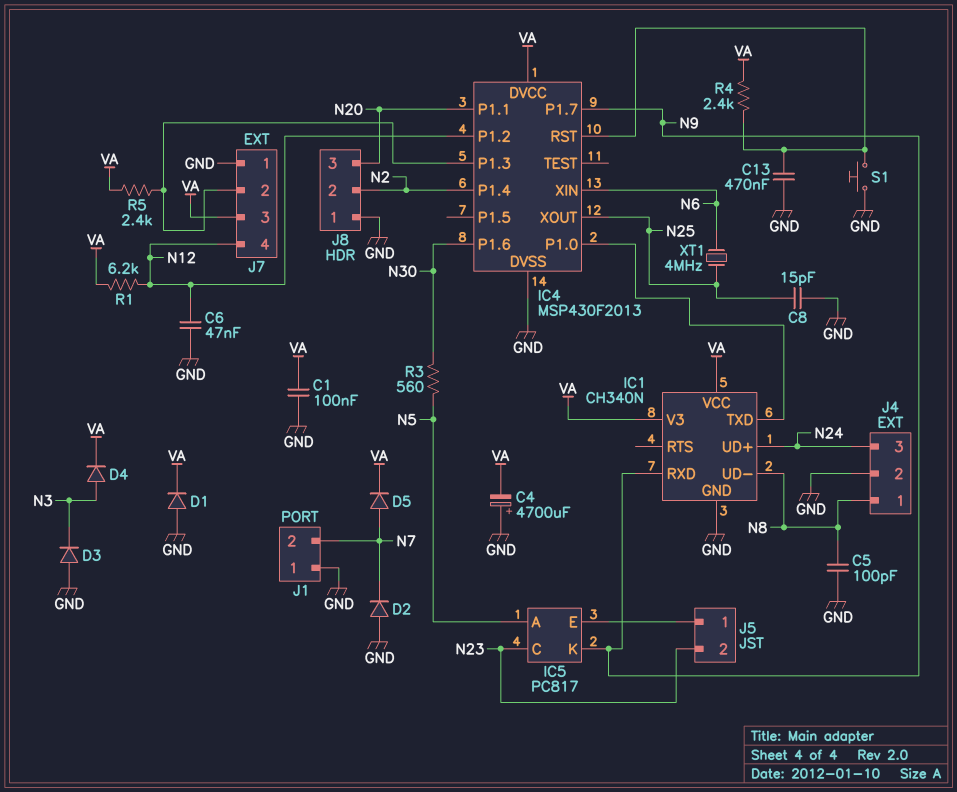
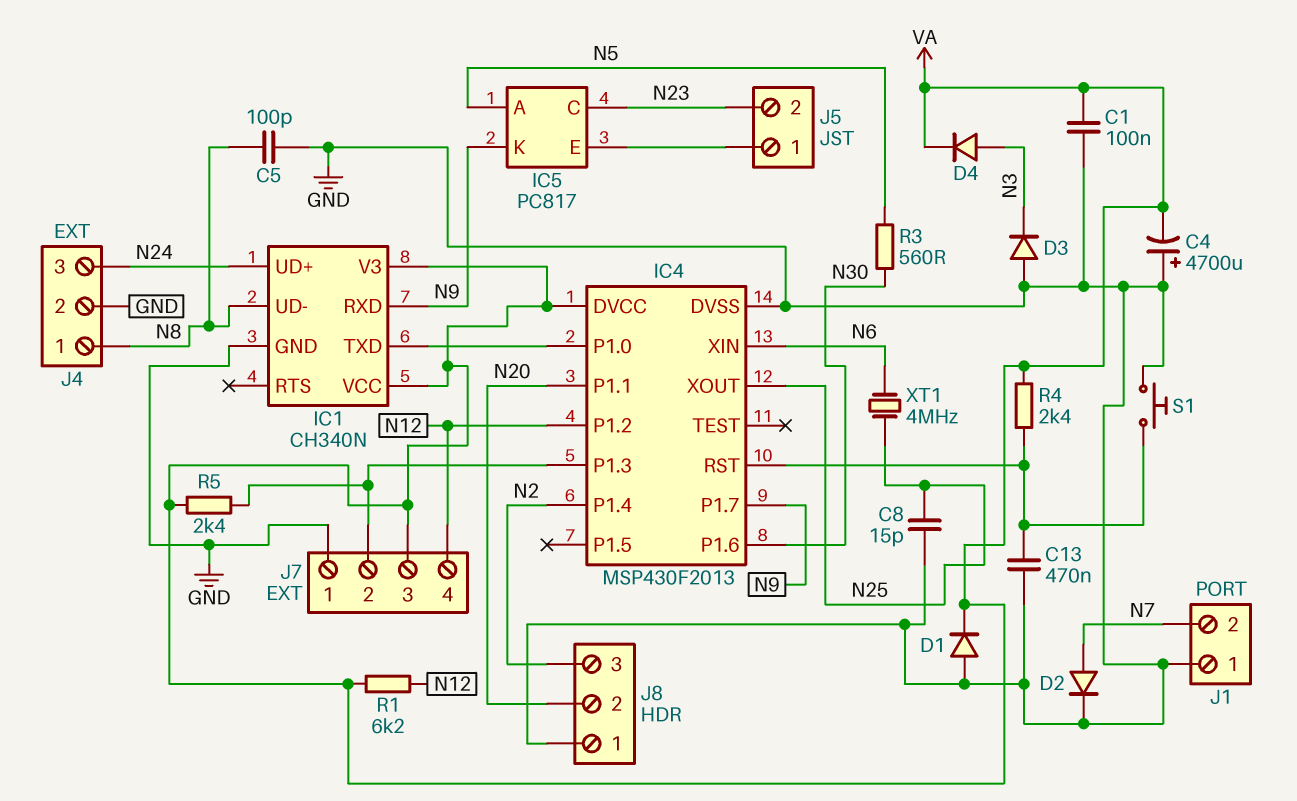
C6: 47nF (GND, N12) -> none
D2: diode (A GND, K N7) -> diode (A N7, K GND)
D5: diode (A N7, K VA) -> none
J8 pin 2: N2 -> N20
J8 pin 3: N20 -> N2

